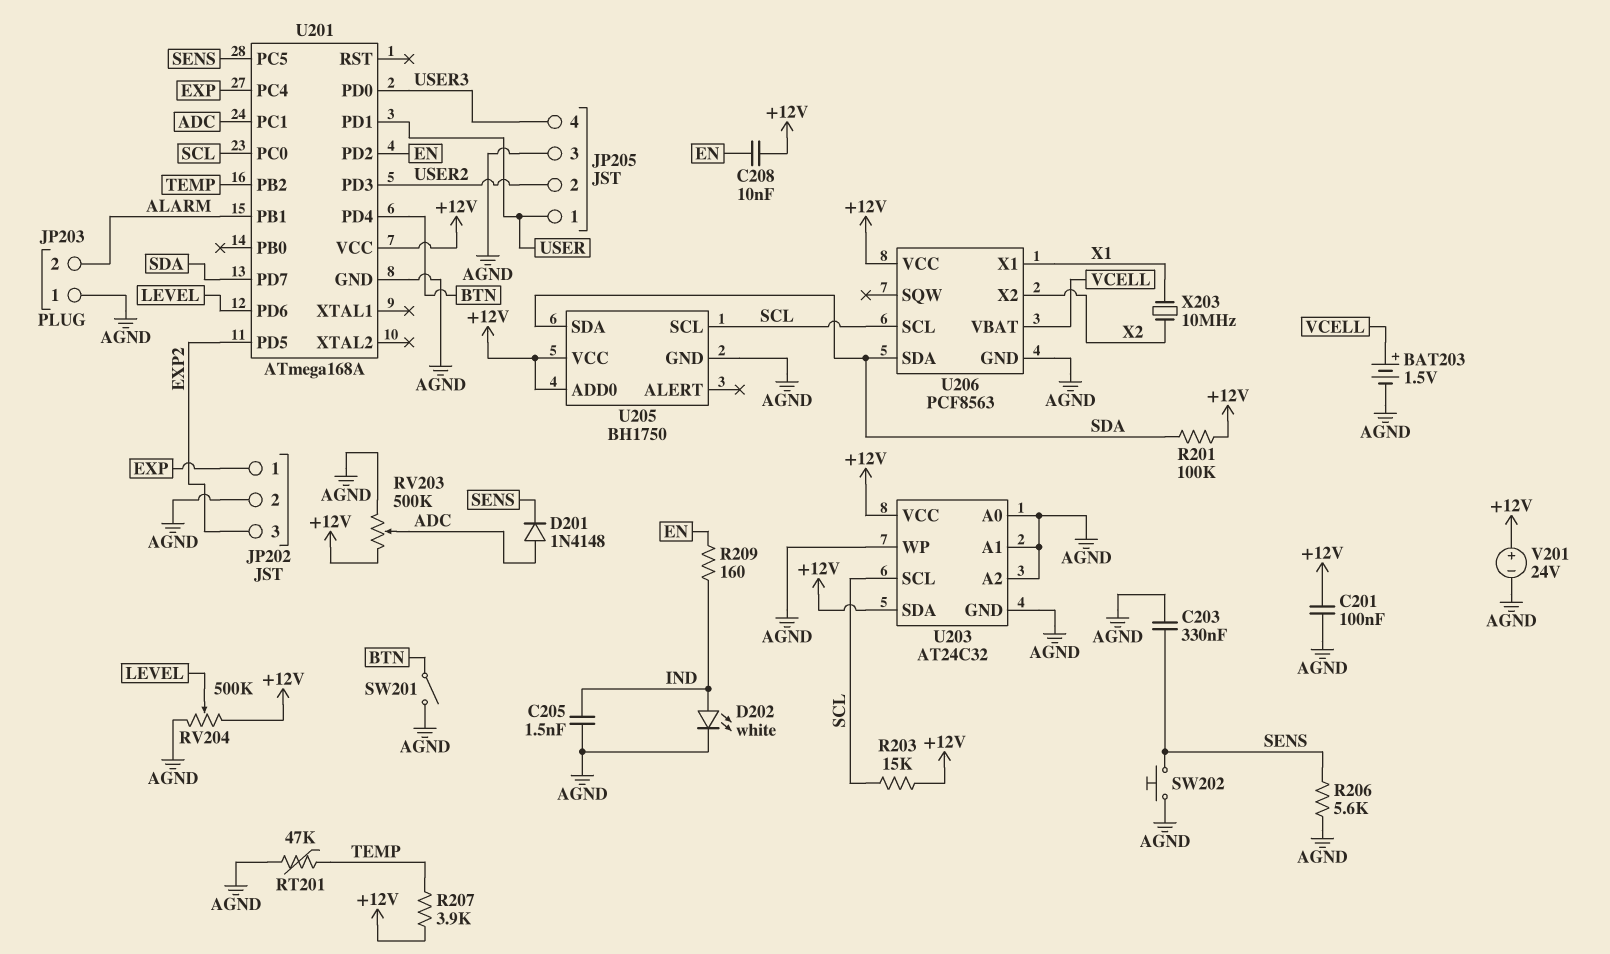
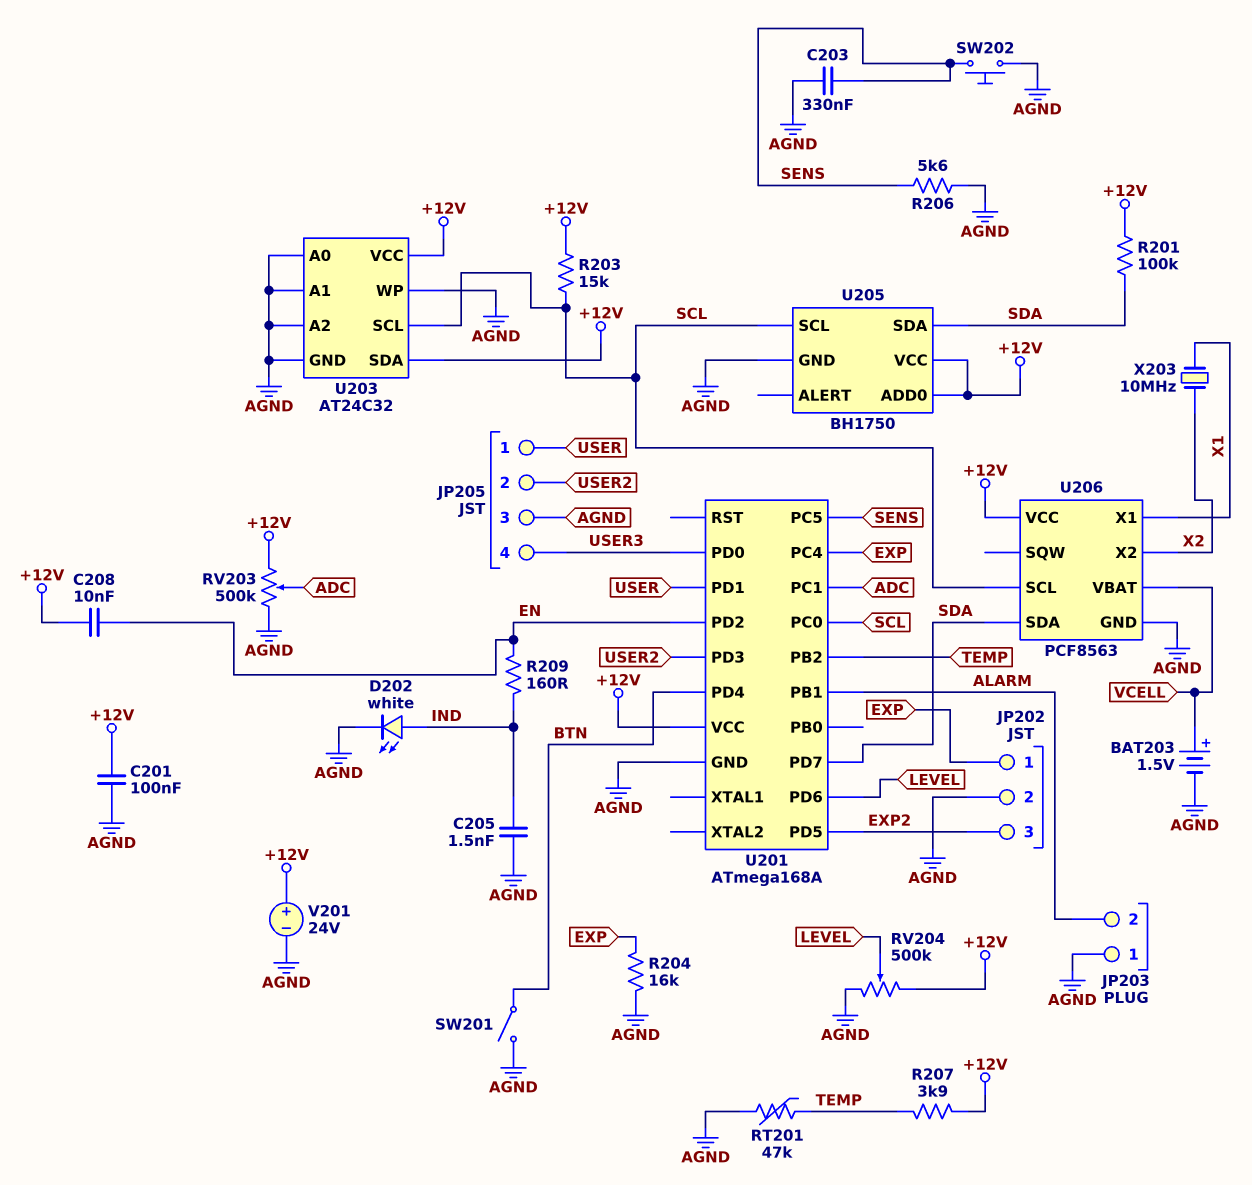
D201: diode 1N4148 (A ADC, K SENS) -> none
R204: none -> 16k (AGND, EXP)

